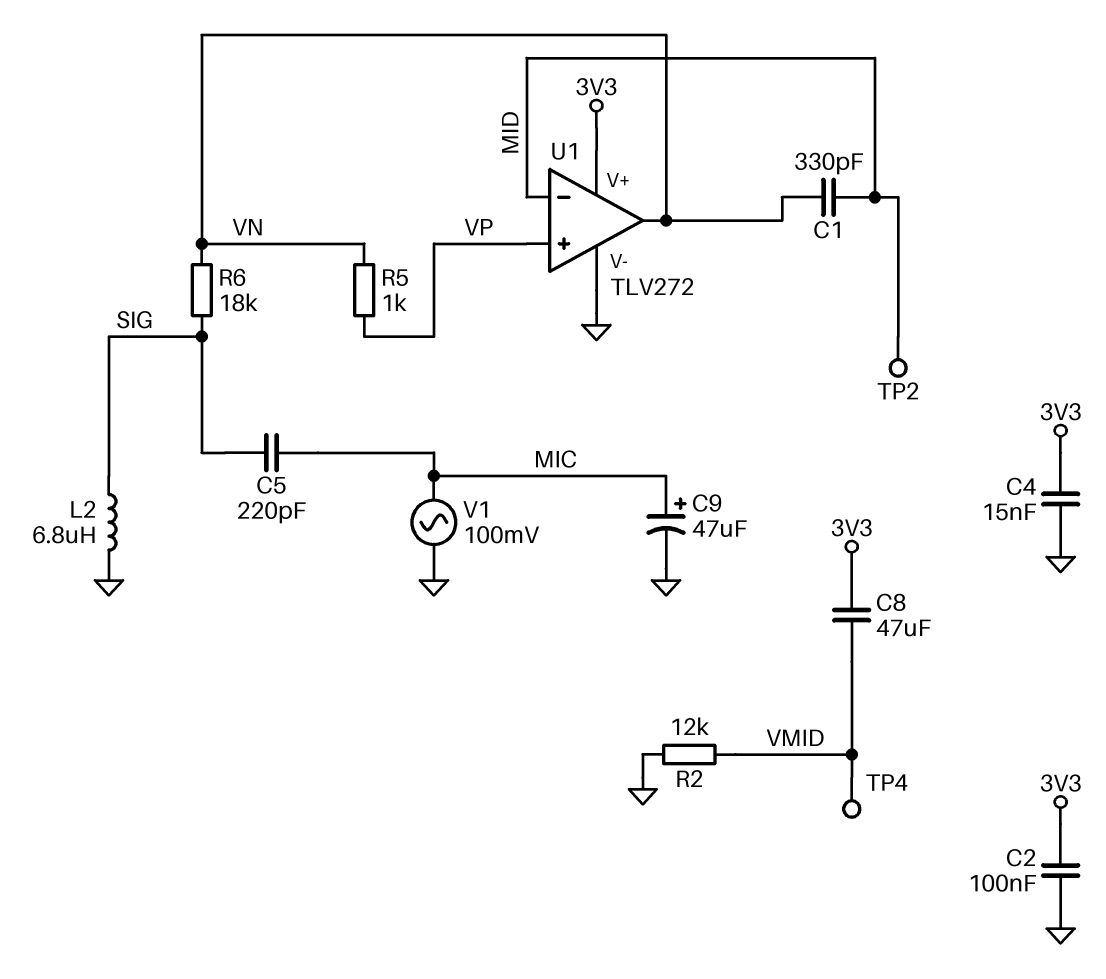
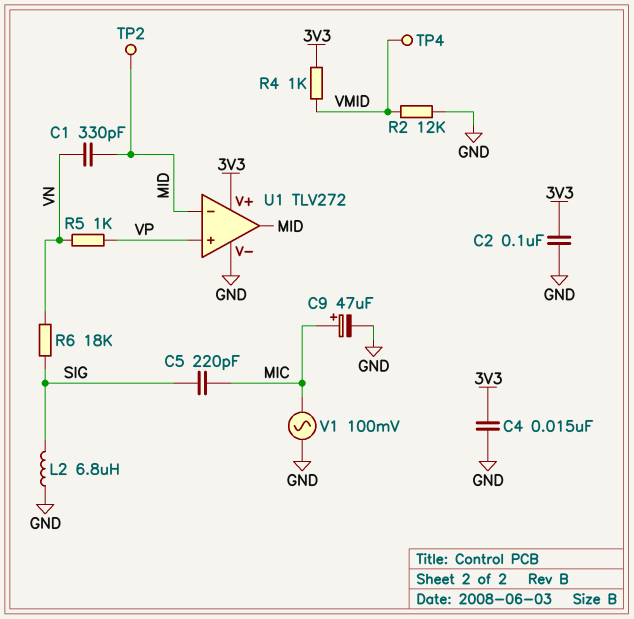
C8: 47uF (3V3, VMID) -> none
R4: none -> 1k (3V3, VMID)
U1 pin out: VN -> MID

